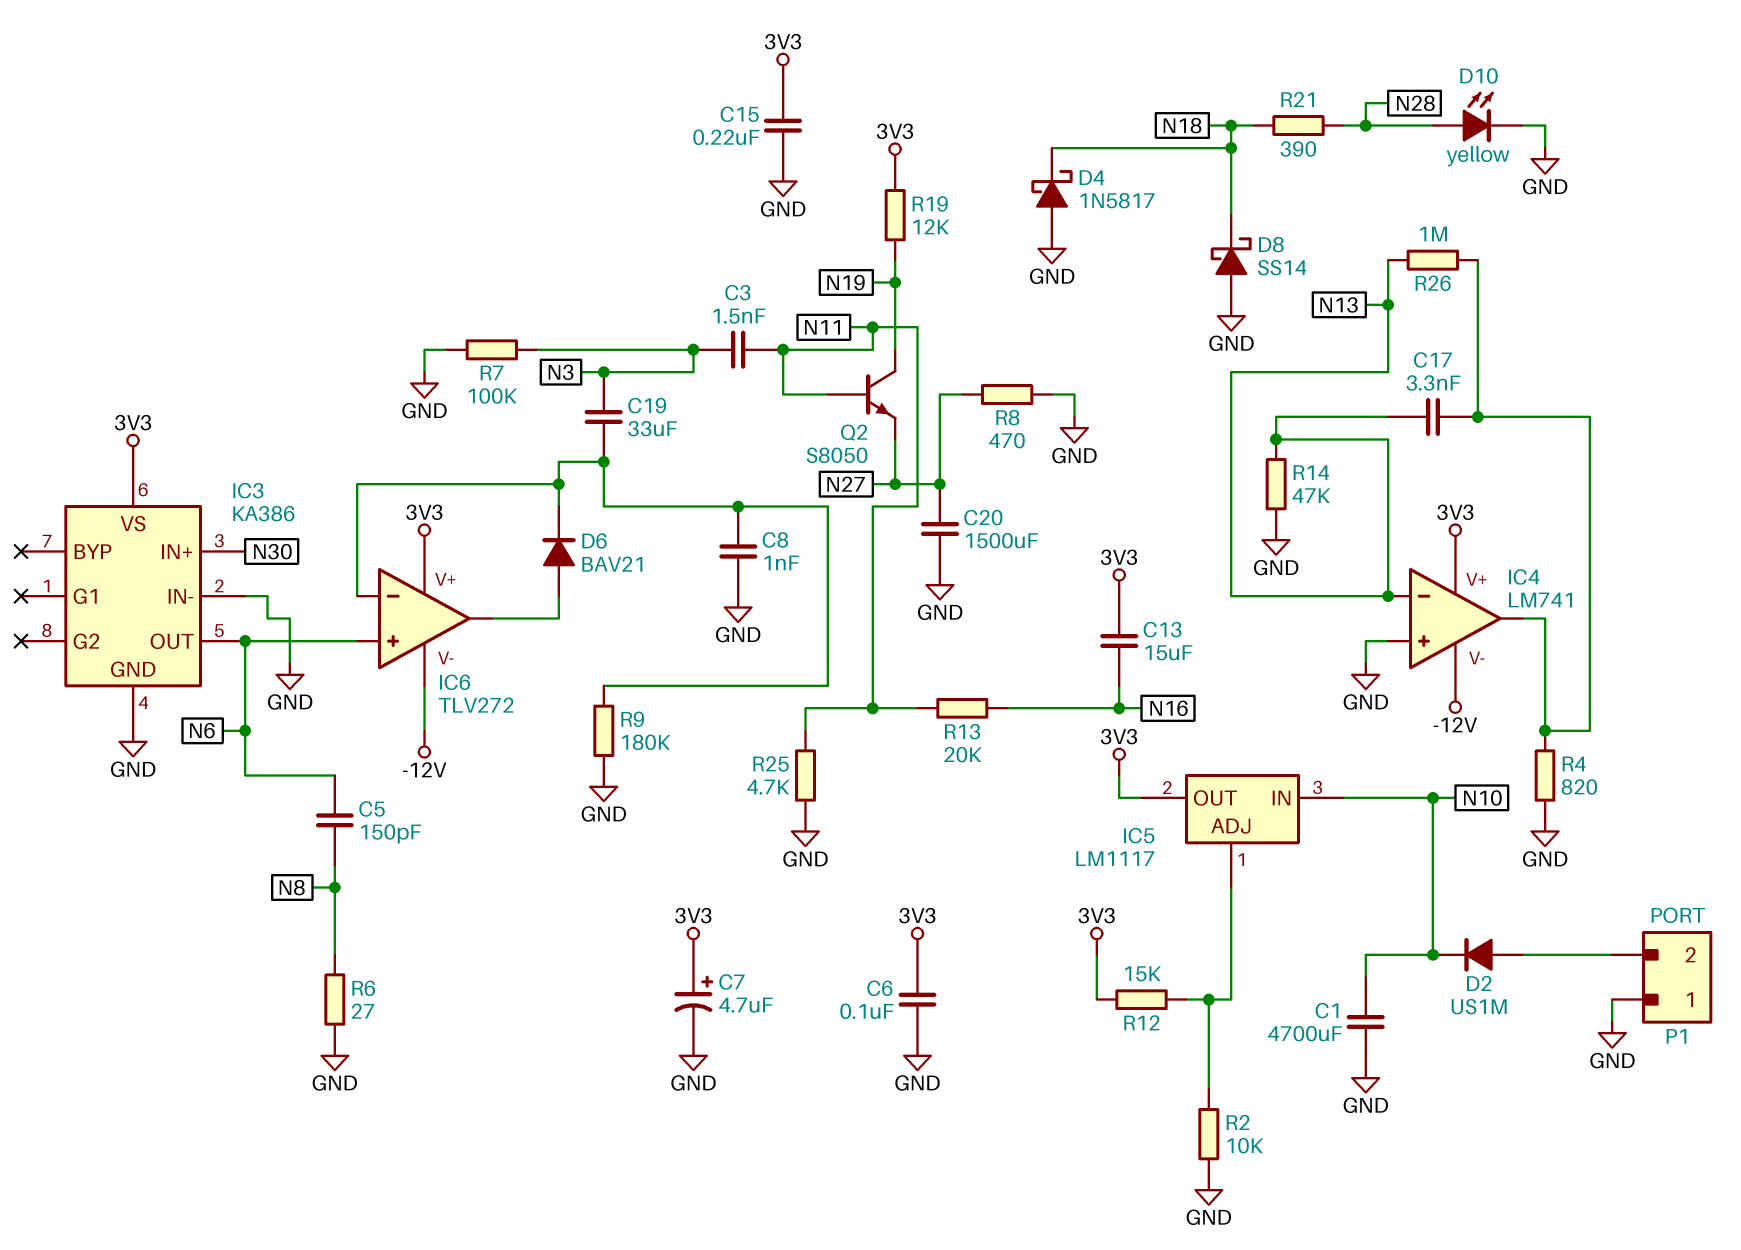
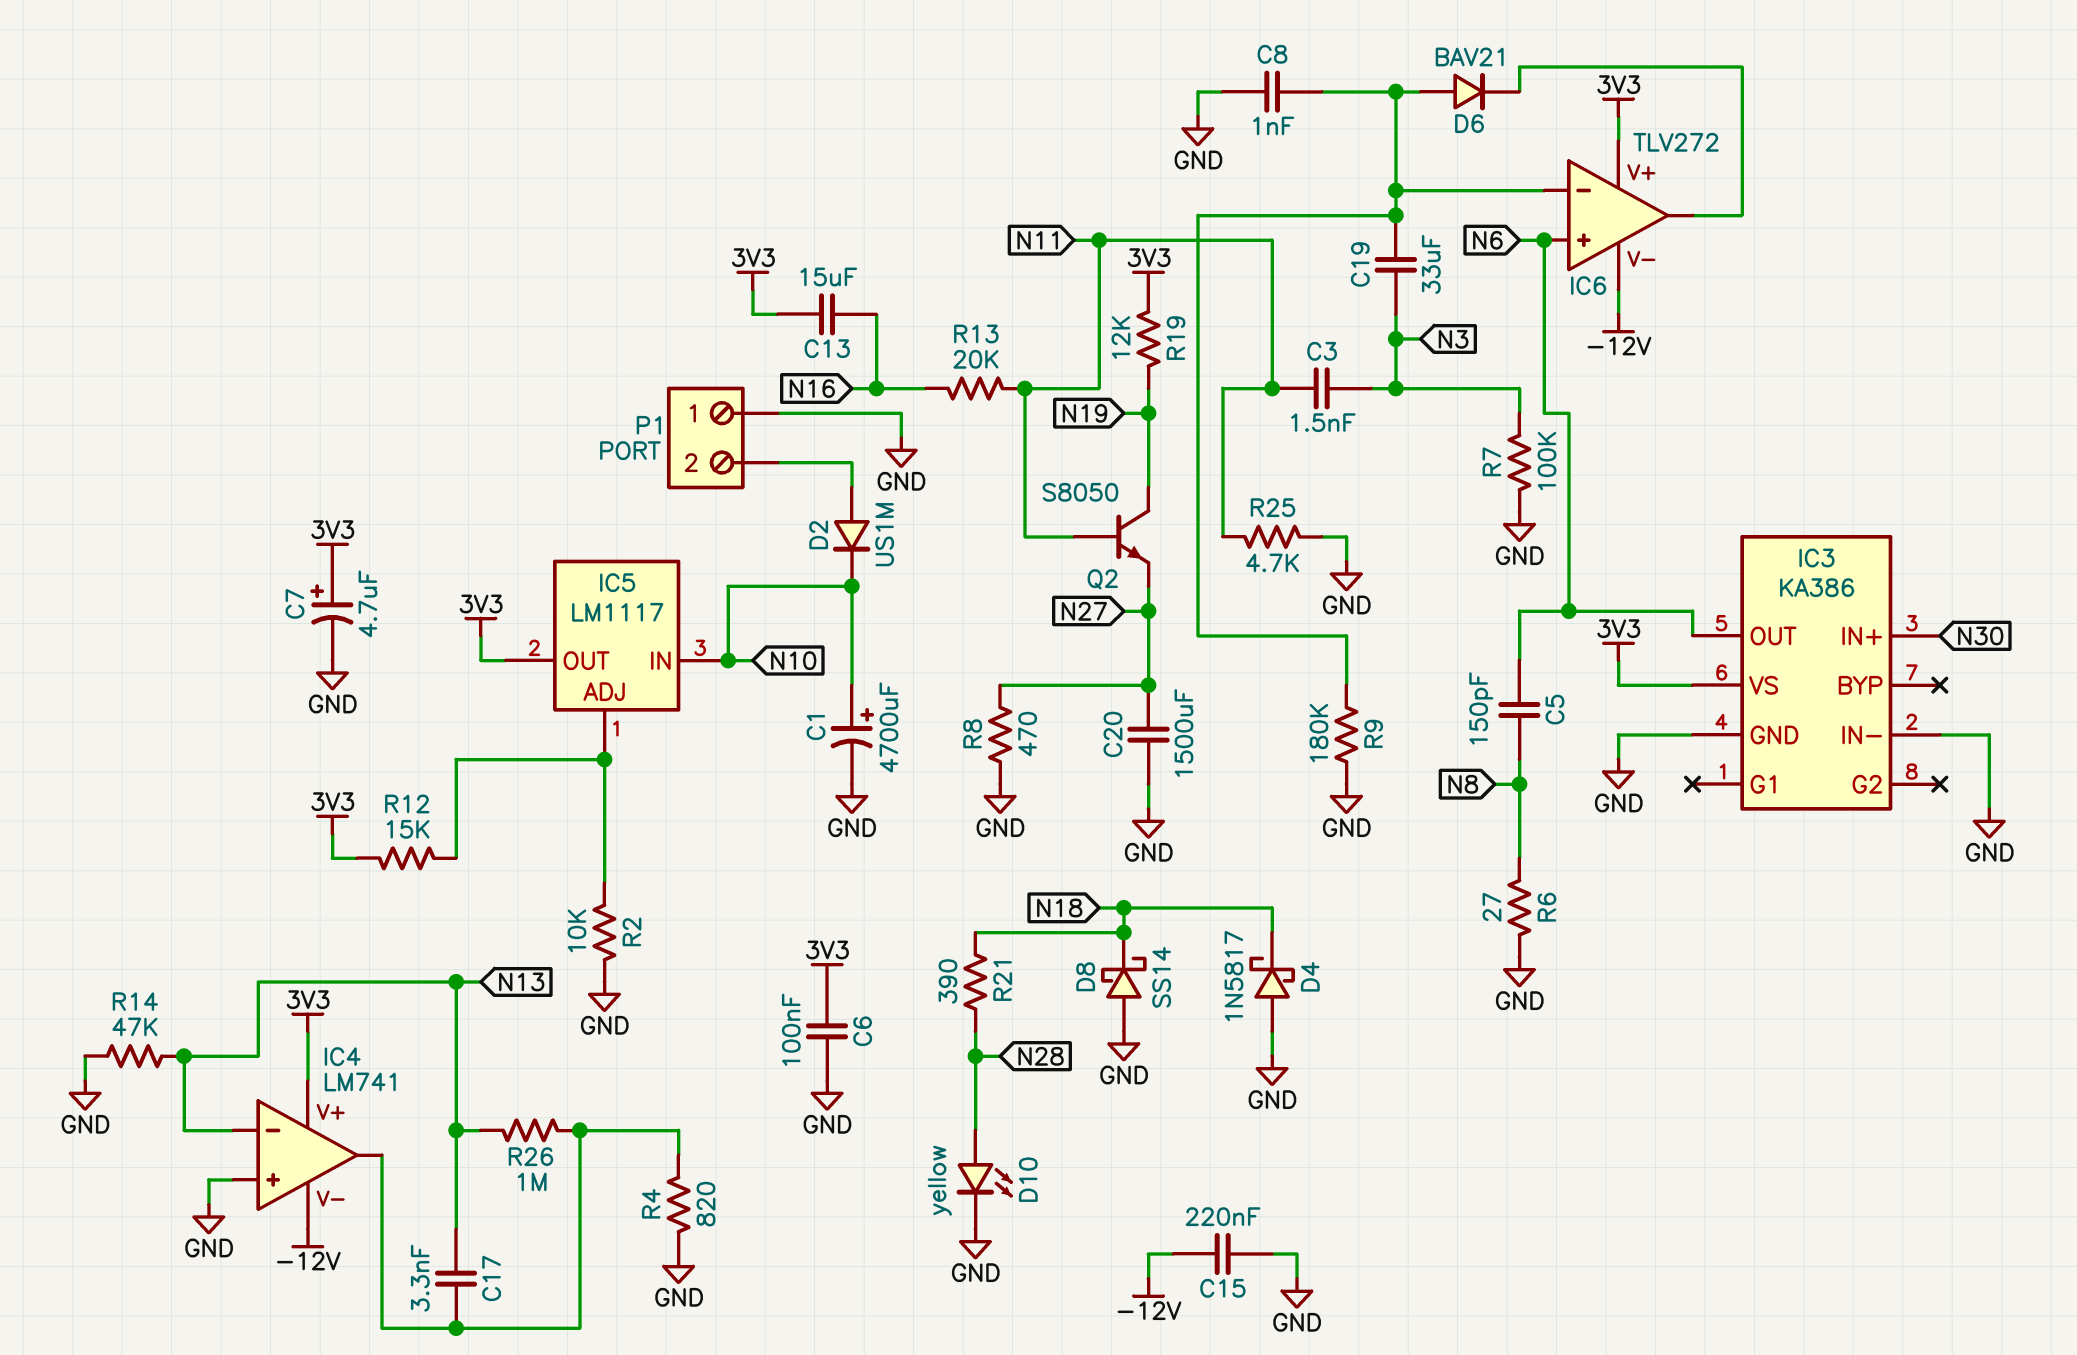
C1: 4700uF (GND, N10) -> 4700uF (plus N10, minus GND)
C15: 220nF (3V3, GND) -> 220nF (-12V, GND)
D6: diode BAV21 (A IC6/out, K IC6/in-) -> diode BAV21 (A IC6/in-, K IC6/out)

